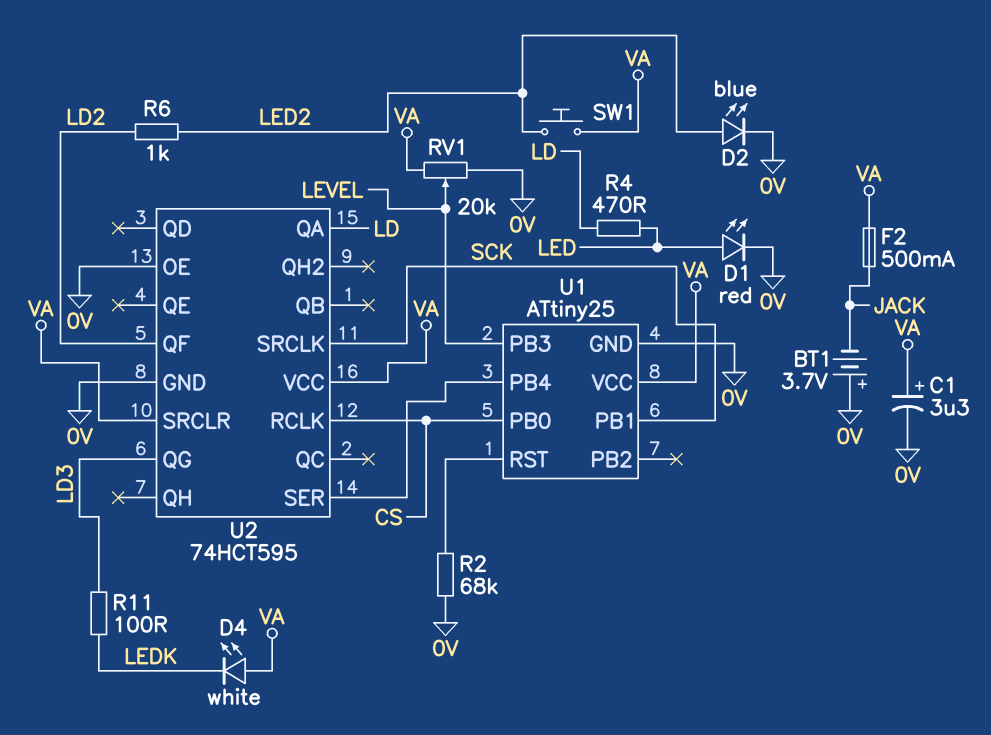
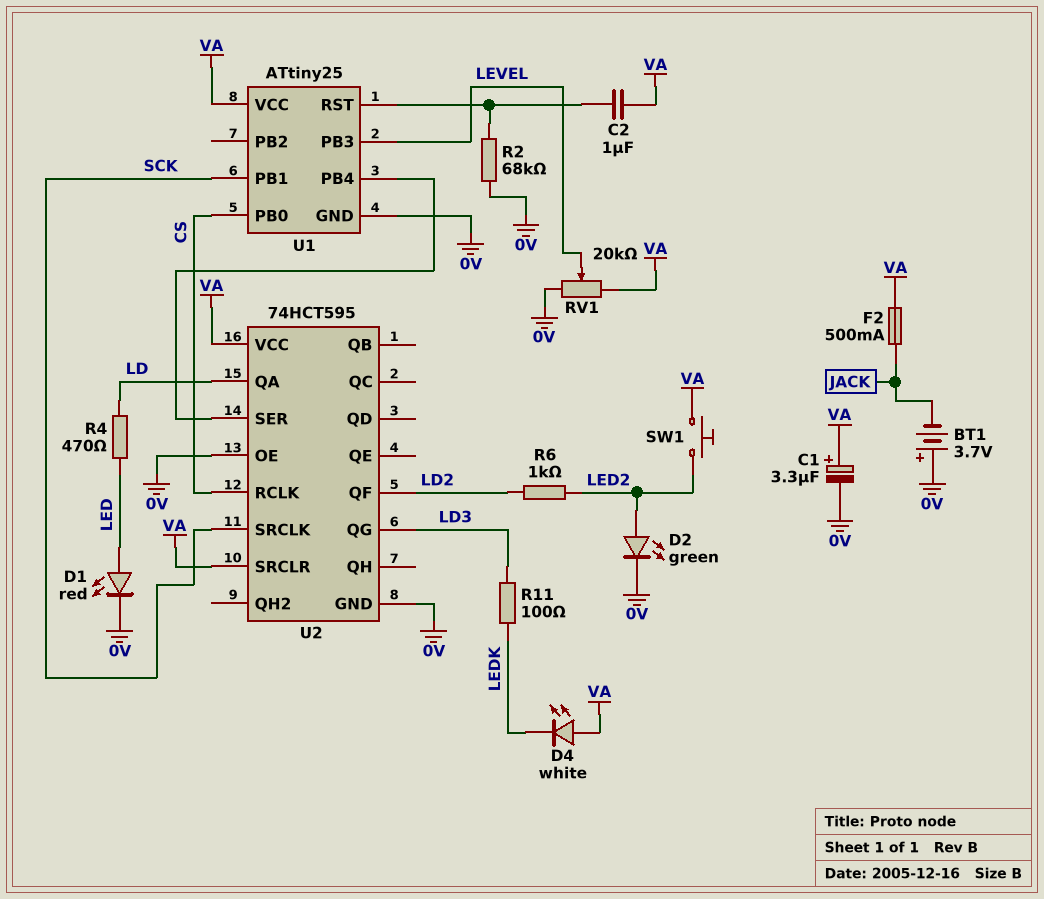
C2: none -> 1uF (U1/RST, VA)
D2: LED blue (A LED2, K 0V) -> LED green (A LED2, K 0V)

